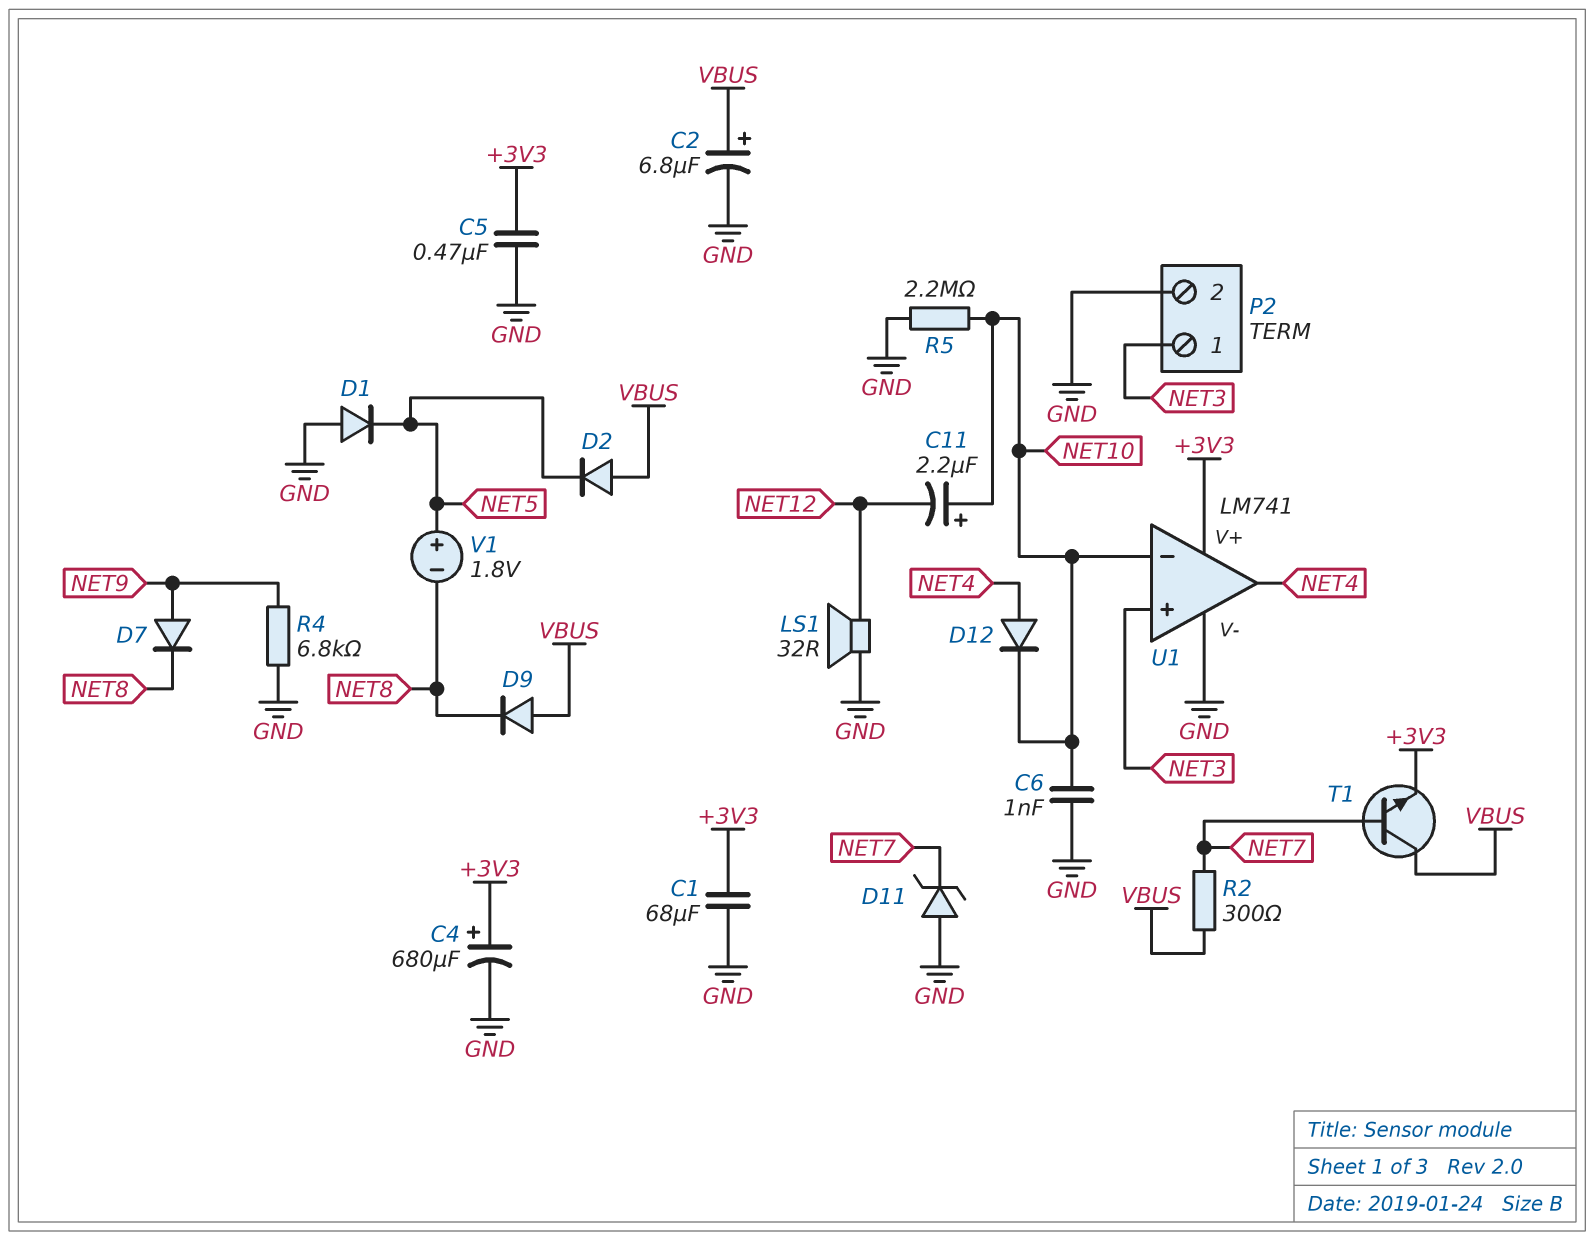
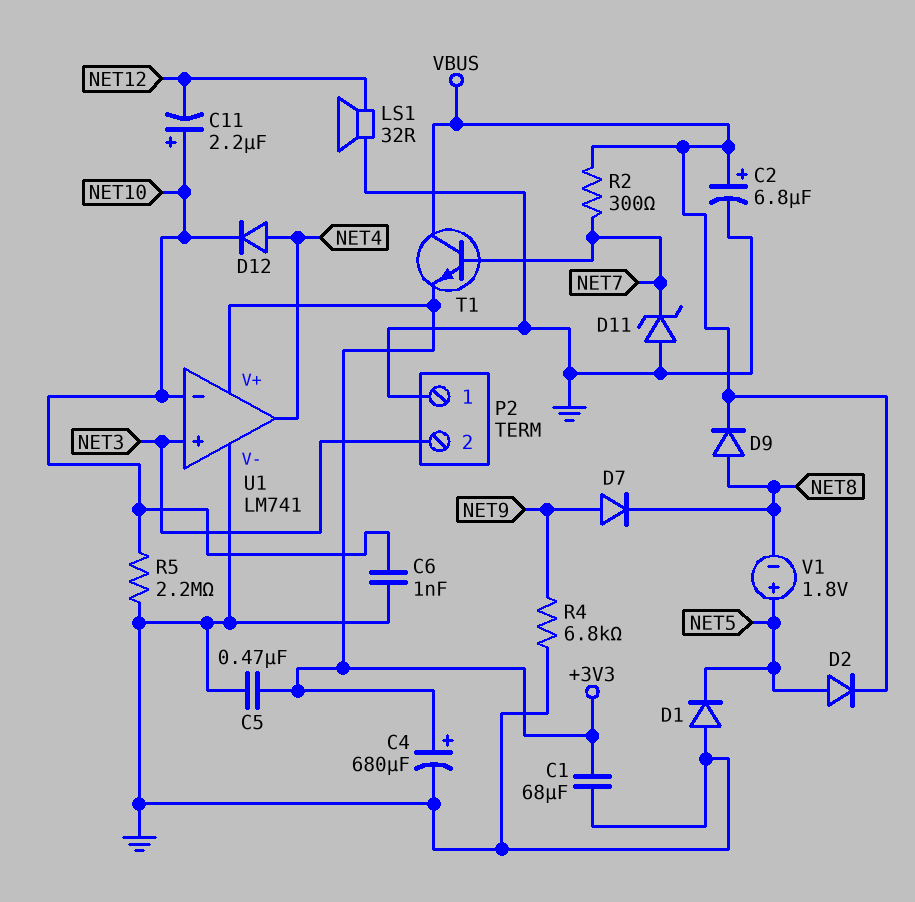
D2: diode (A VBUS, K NET5) -> diode (A NET5, K VBUS)
D9: diode (A VBUS, K NET8) -> diode (A NET8, K VBUS)
P2 pin 1: NET3 -> GND
P2 pin 2: GND -> NET3

